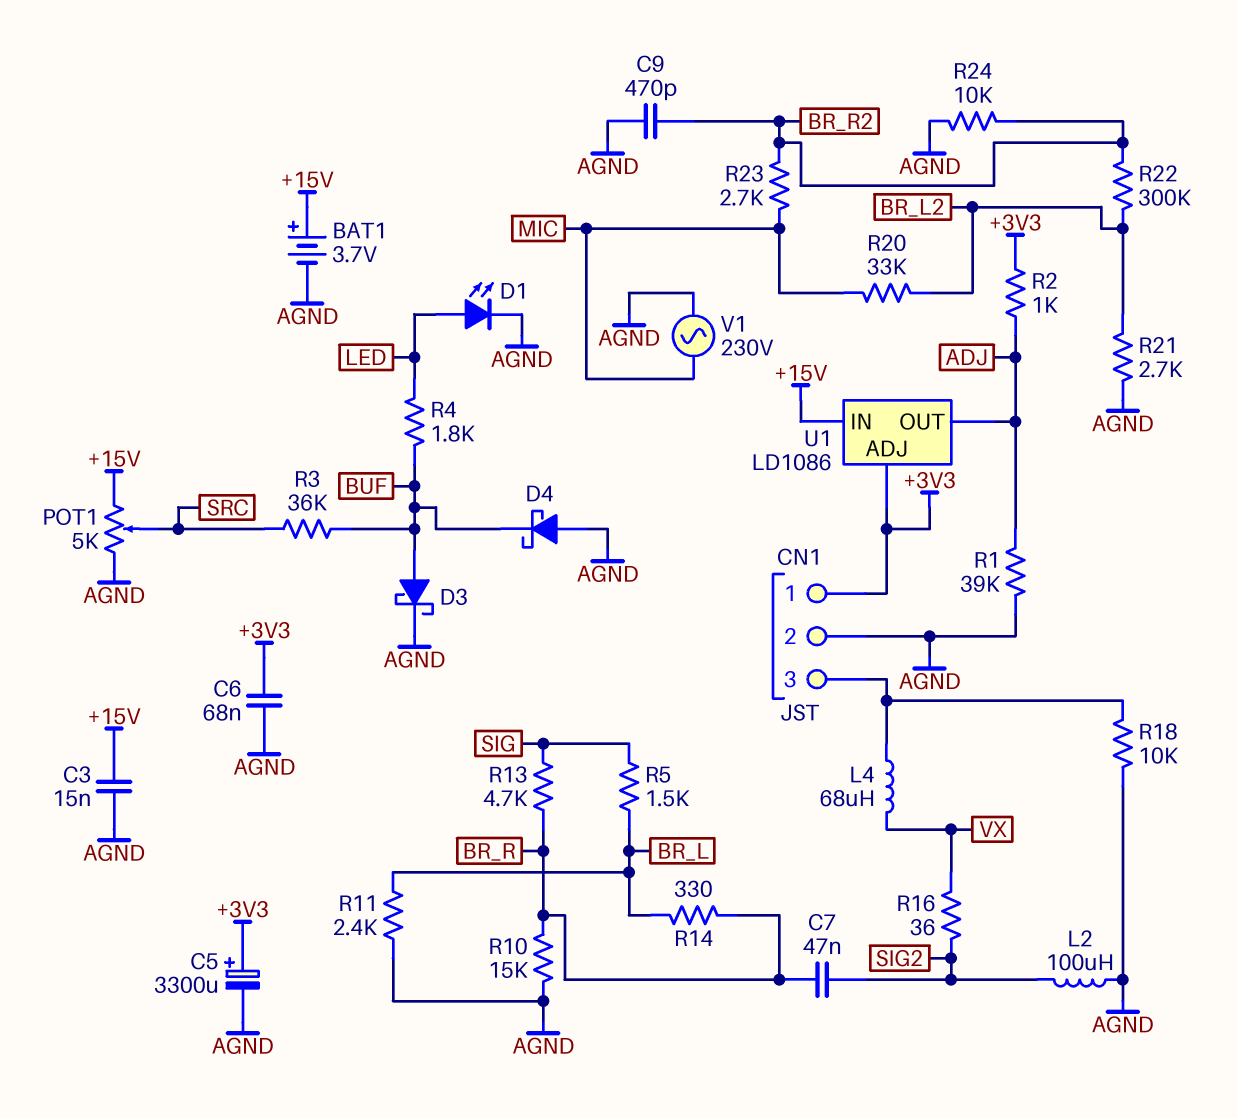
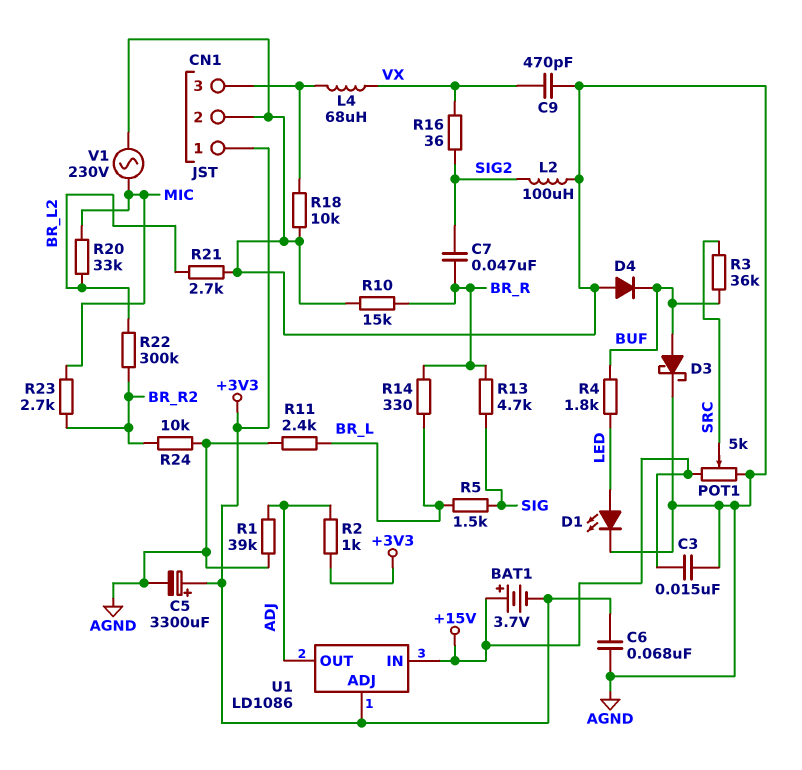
BAT1: 3.7V (plus +15V, minus AGND) -> 3.7V (plus +15V, minus +3V3)
C9: 470pF (AGND, BR_R2) -> 470pF (AGND, VX)
D4: schottky (A AGND, K BUF) -> diode (A AGND, K BUF)

